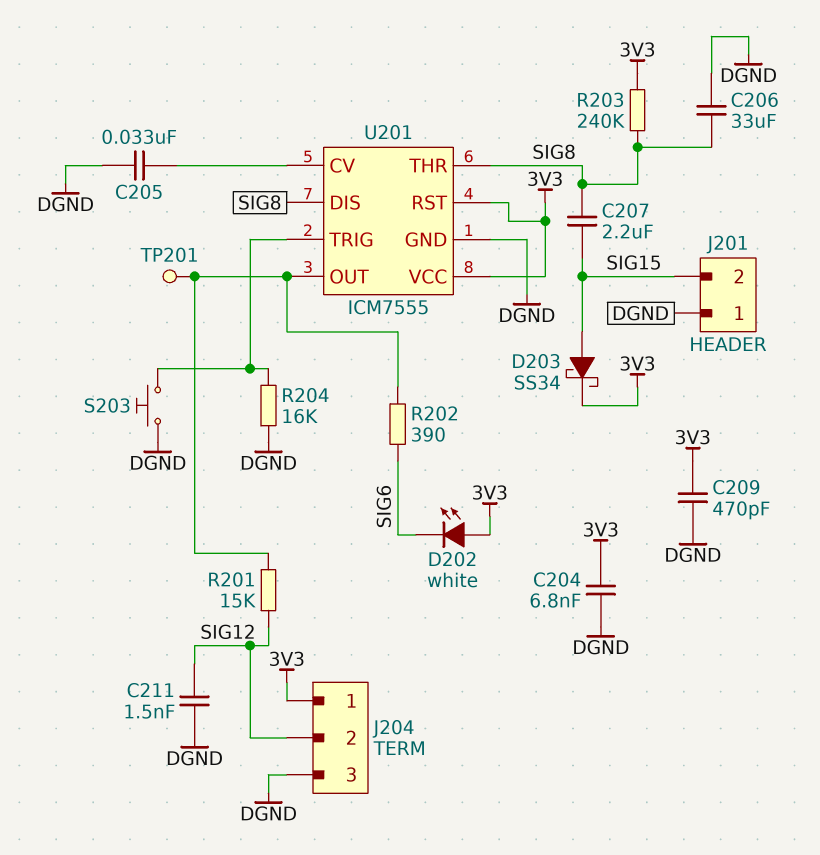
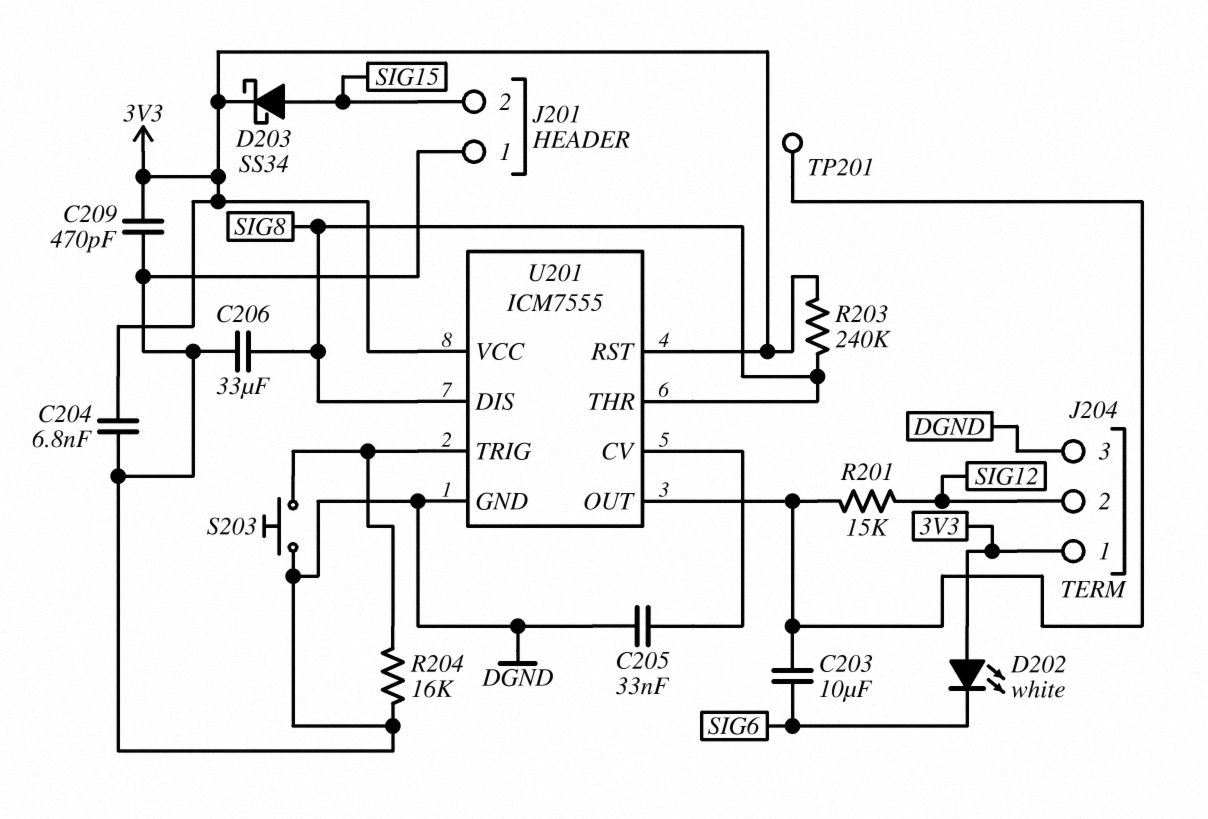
C203: none -> 10uF (SIG6, U201/OUT)
C207: 2.2uF (SIG8, SIG15) -> none
C211: 1.5nF (DGND, SIG12) -> none
R202: 390 (SIG6, U201/OUT) -> none

